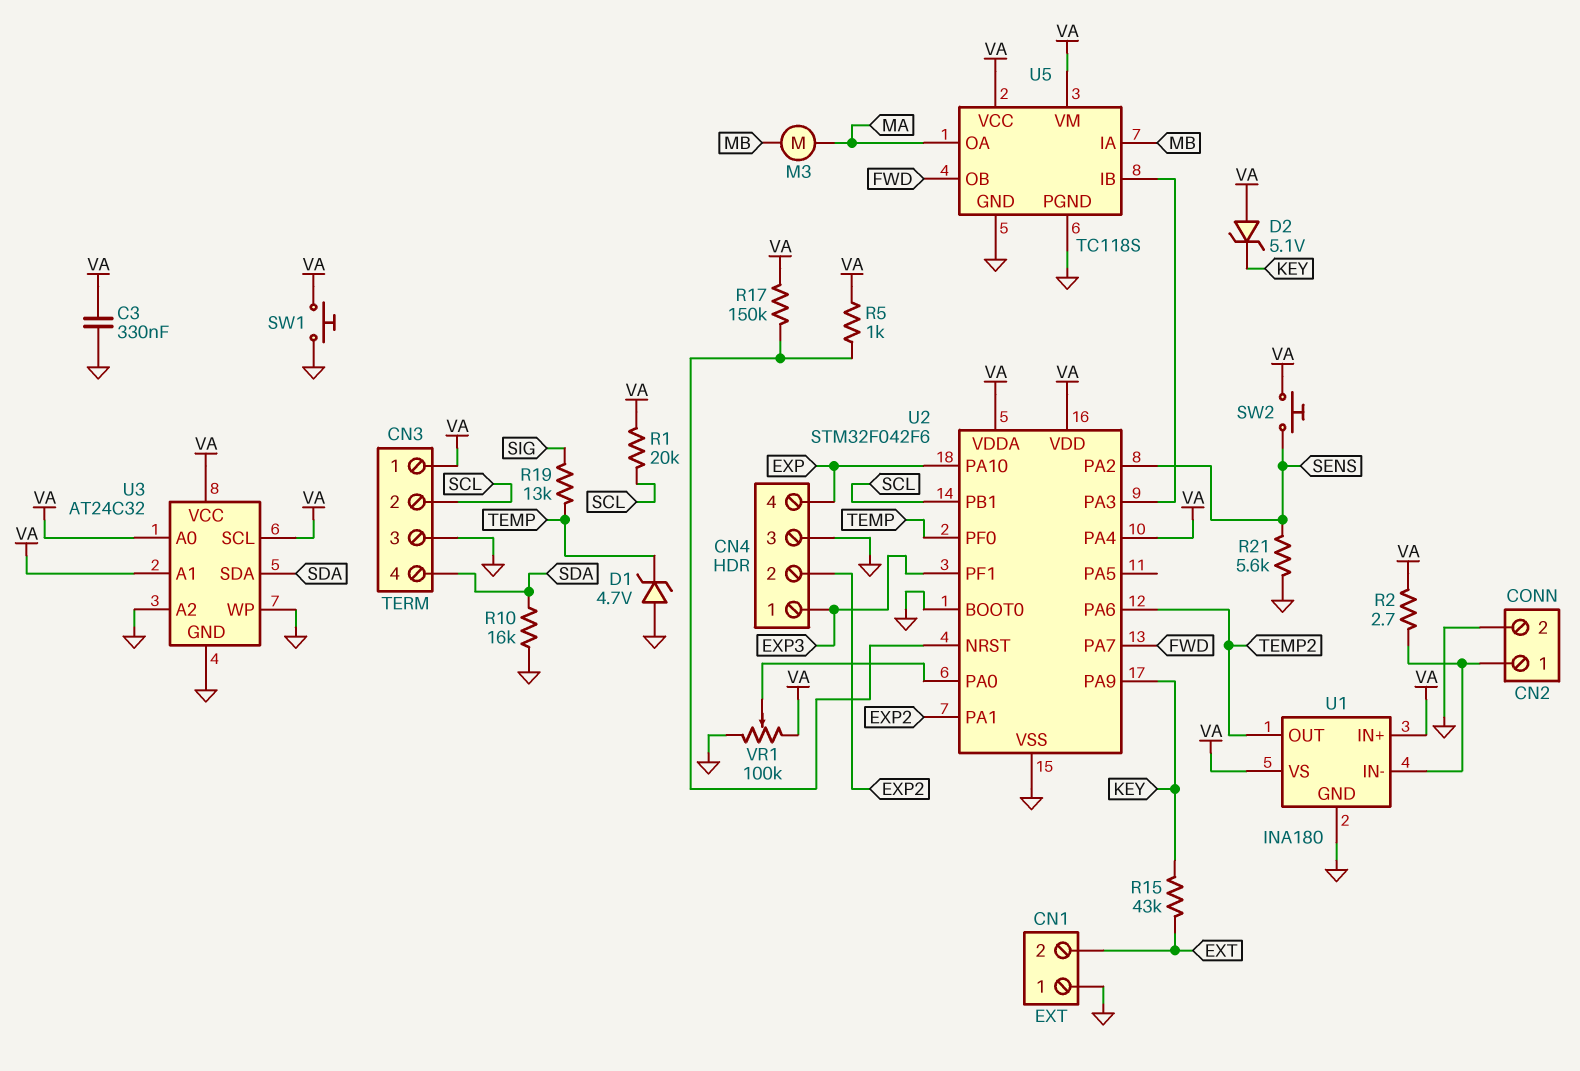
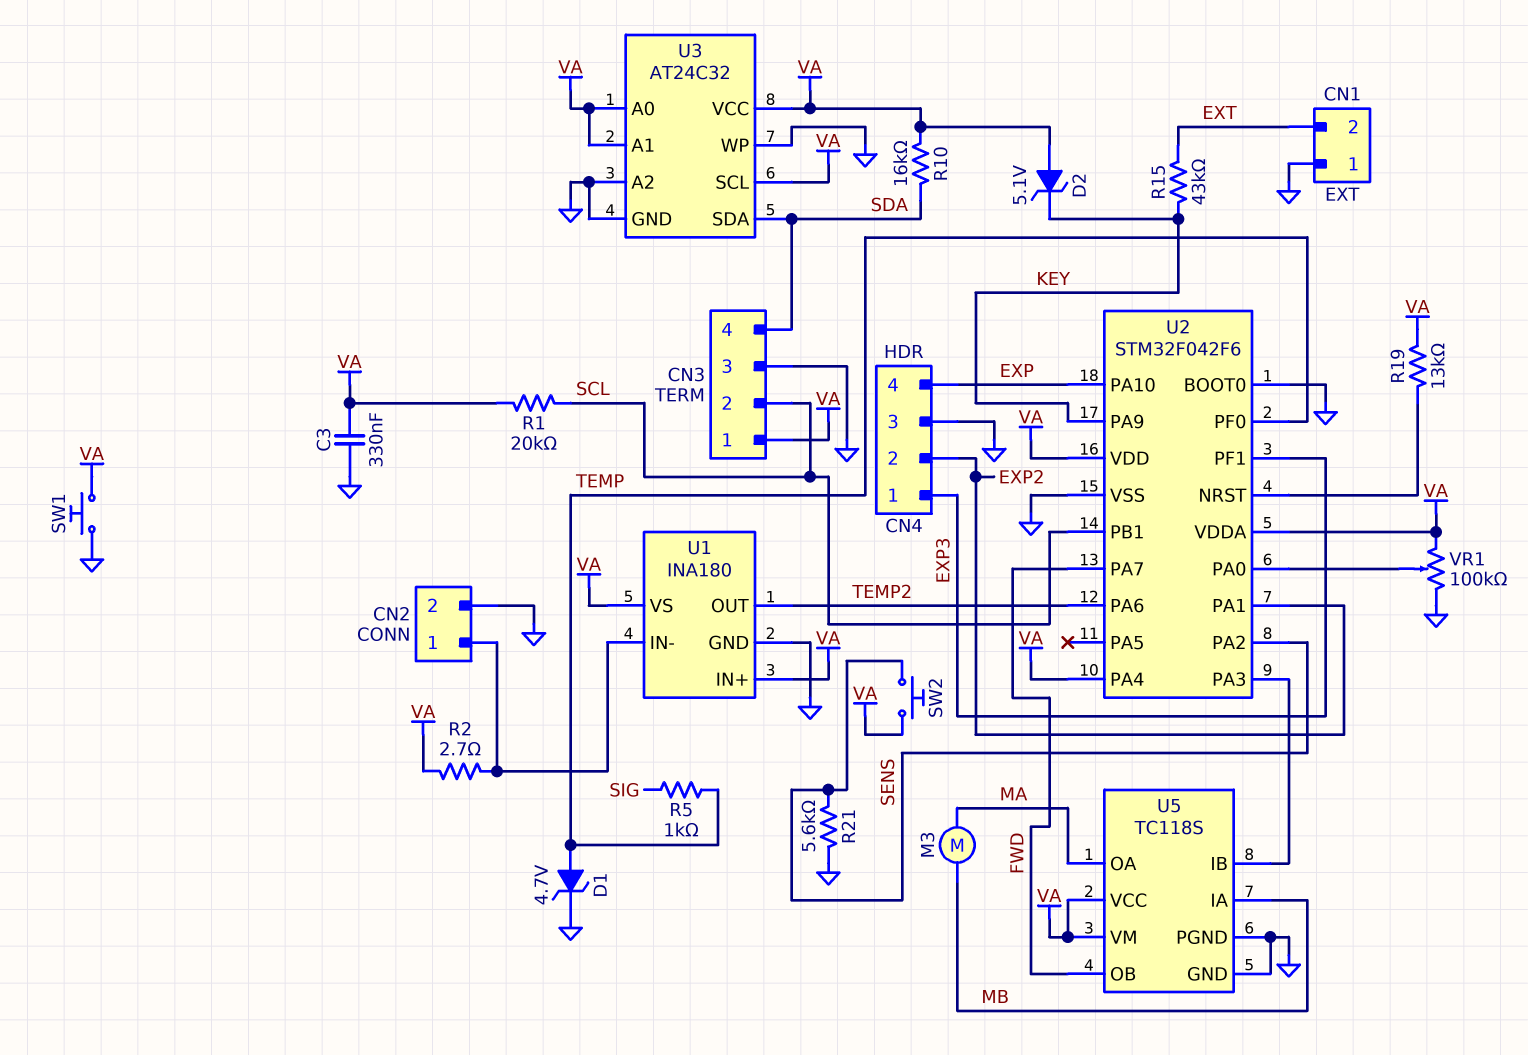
D1: zener 4.7V (A GND, K TEMP) -> zener 4.7V (A TEMP, K GND)
R5: 1k (U2/NRST, VA) -> 1k (SIG, TEMP)
R10: 16k (GND, SDA) -> 16k (SDA, VA)
R17: 150k (U2/NRST, VA) -> none
R19: 13k (SIG, TEMP) -> 13k (U2/NRST, VA)

